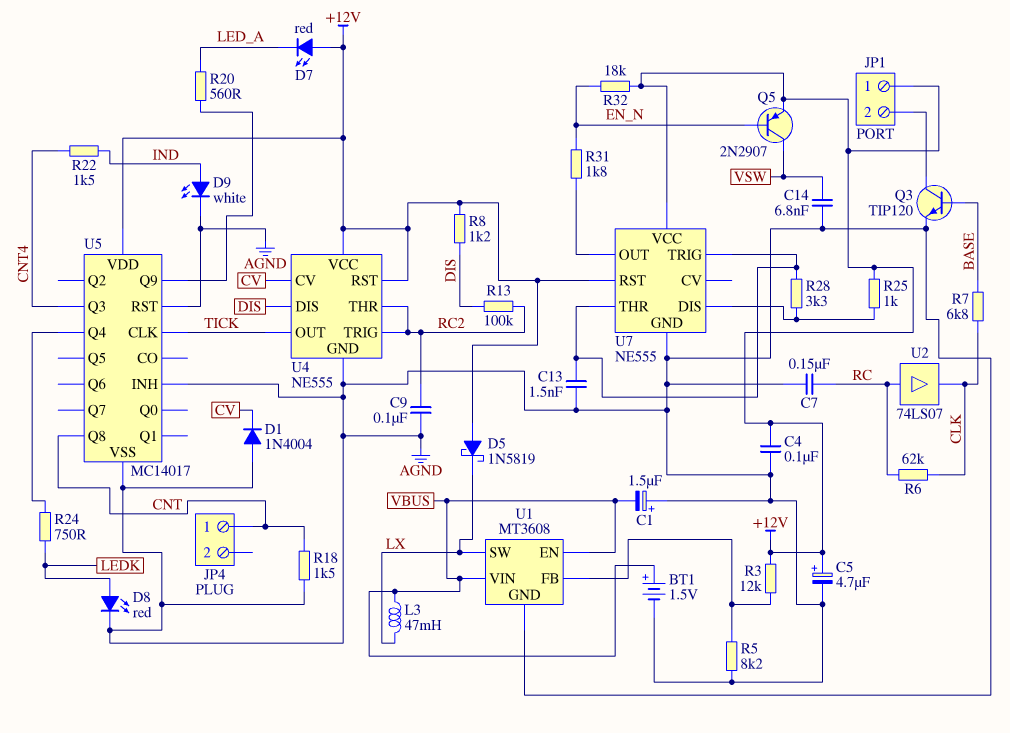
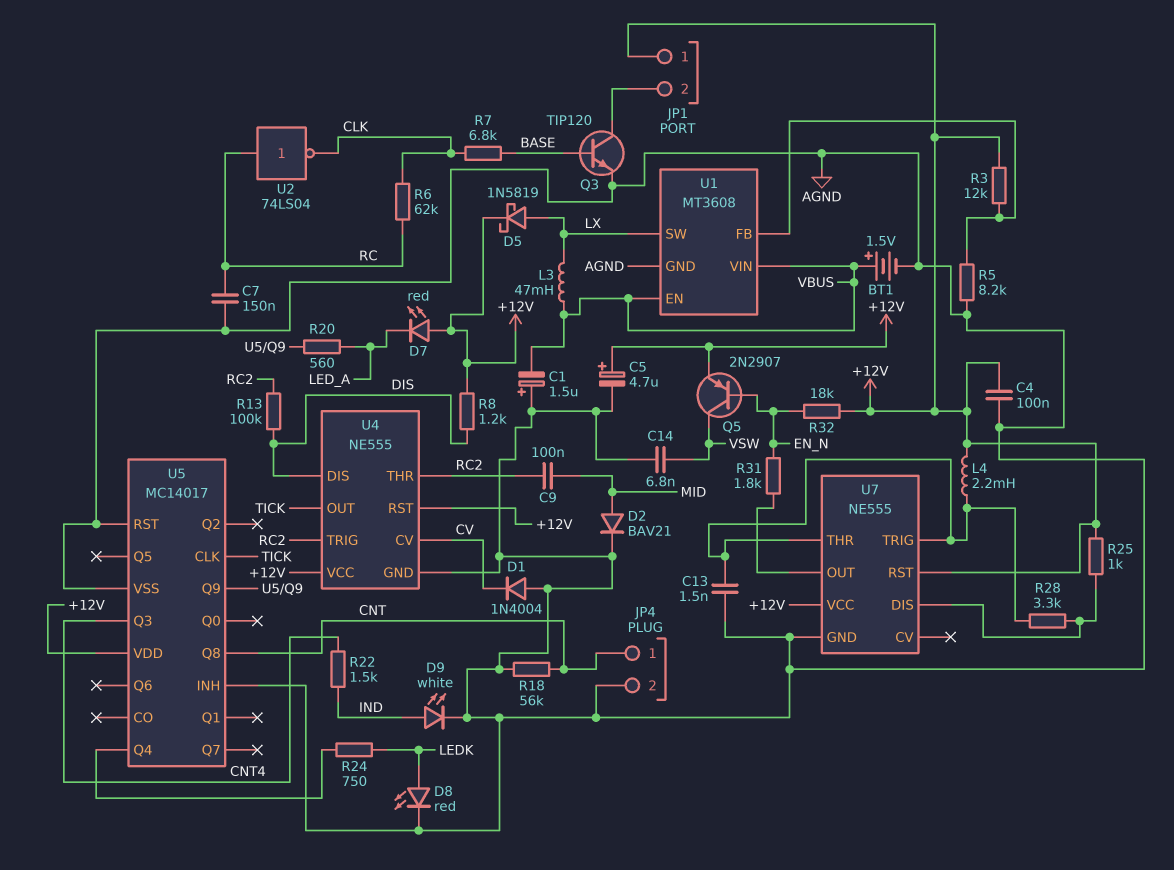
C9: 100nF (AGND, RC2) -> 100nF (MID, RC2)
D2: none -> diode BAV21 (A MID, K AGND)
D5: schottky 1N5819 (A +12V, K LX) -> schottky 1N5819 (A LX, K +12V)
JP4 pin 2: none -> AGND
L4: none -> 2.2mH (+12V, U7/THR)
R18: 1.5k (AGND, CNT) -> 56k (AGND, CNT)
U2: buffer 74LS07 (in RC, out CLK) -> NOT 74LS04 (in RC, out CLK)

